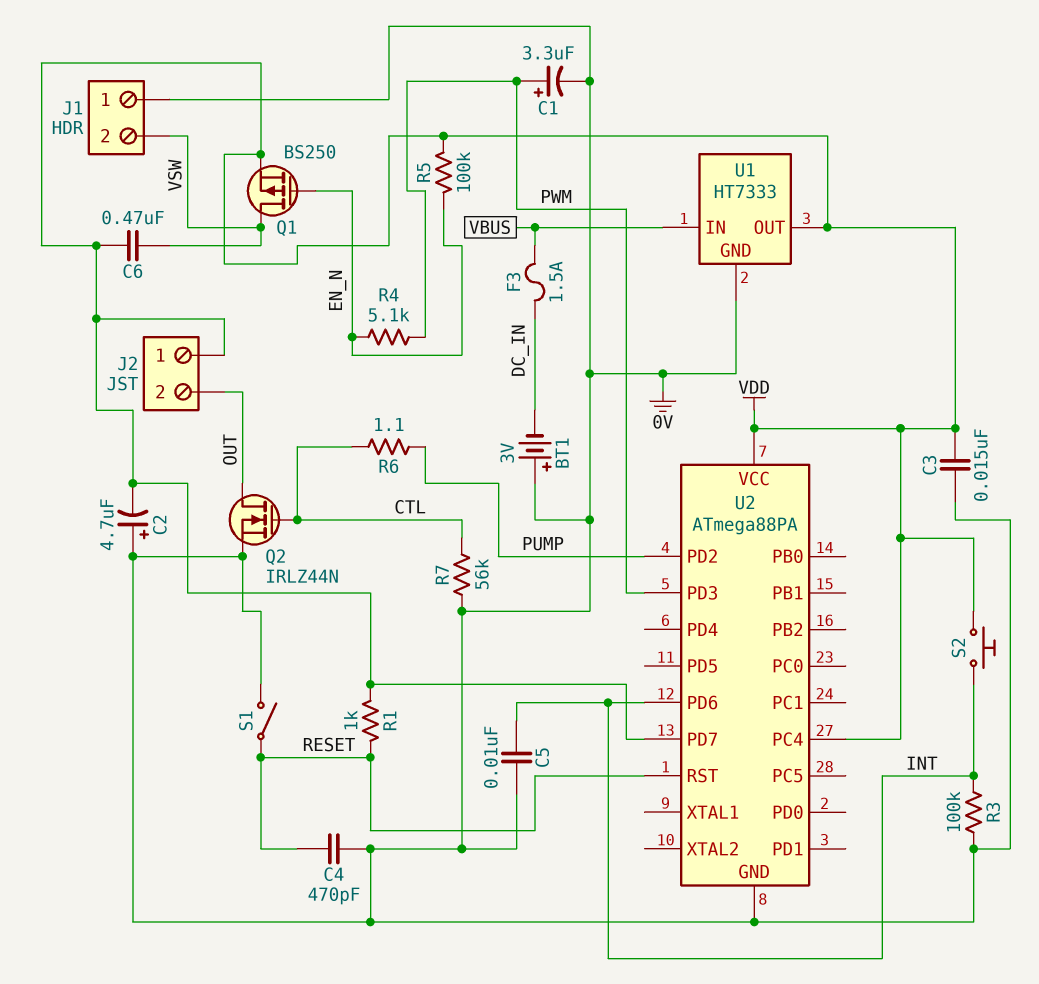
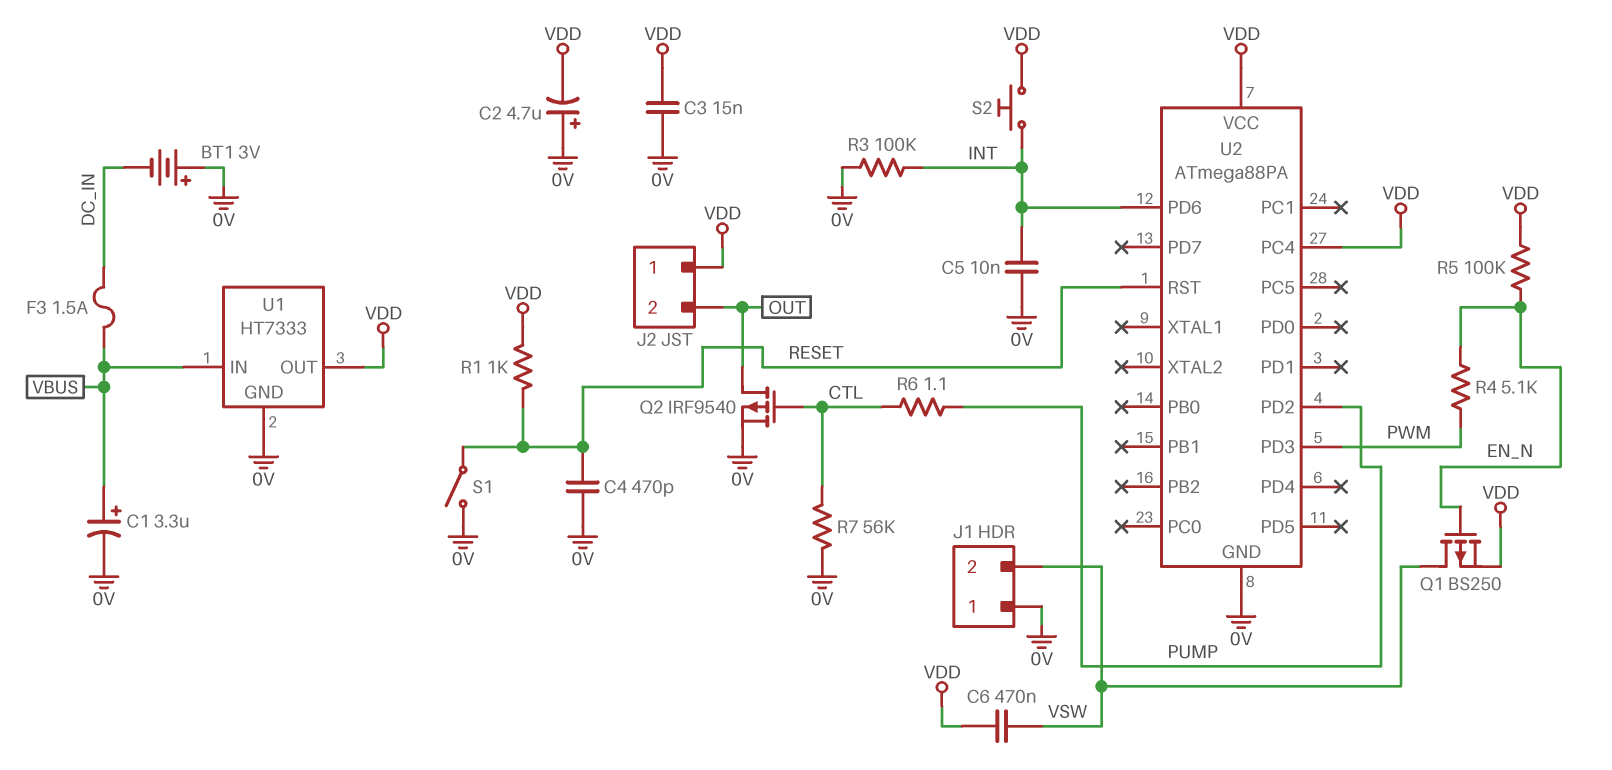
C1: 3.3uF (plus PWM, minus 0V) -> 3.3uF (plus VBUS, minus 0V)
Q2: NMOS IRLZ44N (G CTL, D OUT, S 0V) -> PMOS IRF9540 (G CTL, D OUT, S 0V)
U2 pin PD7: VDD -> none

